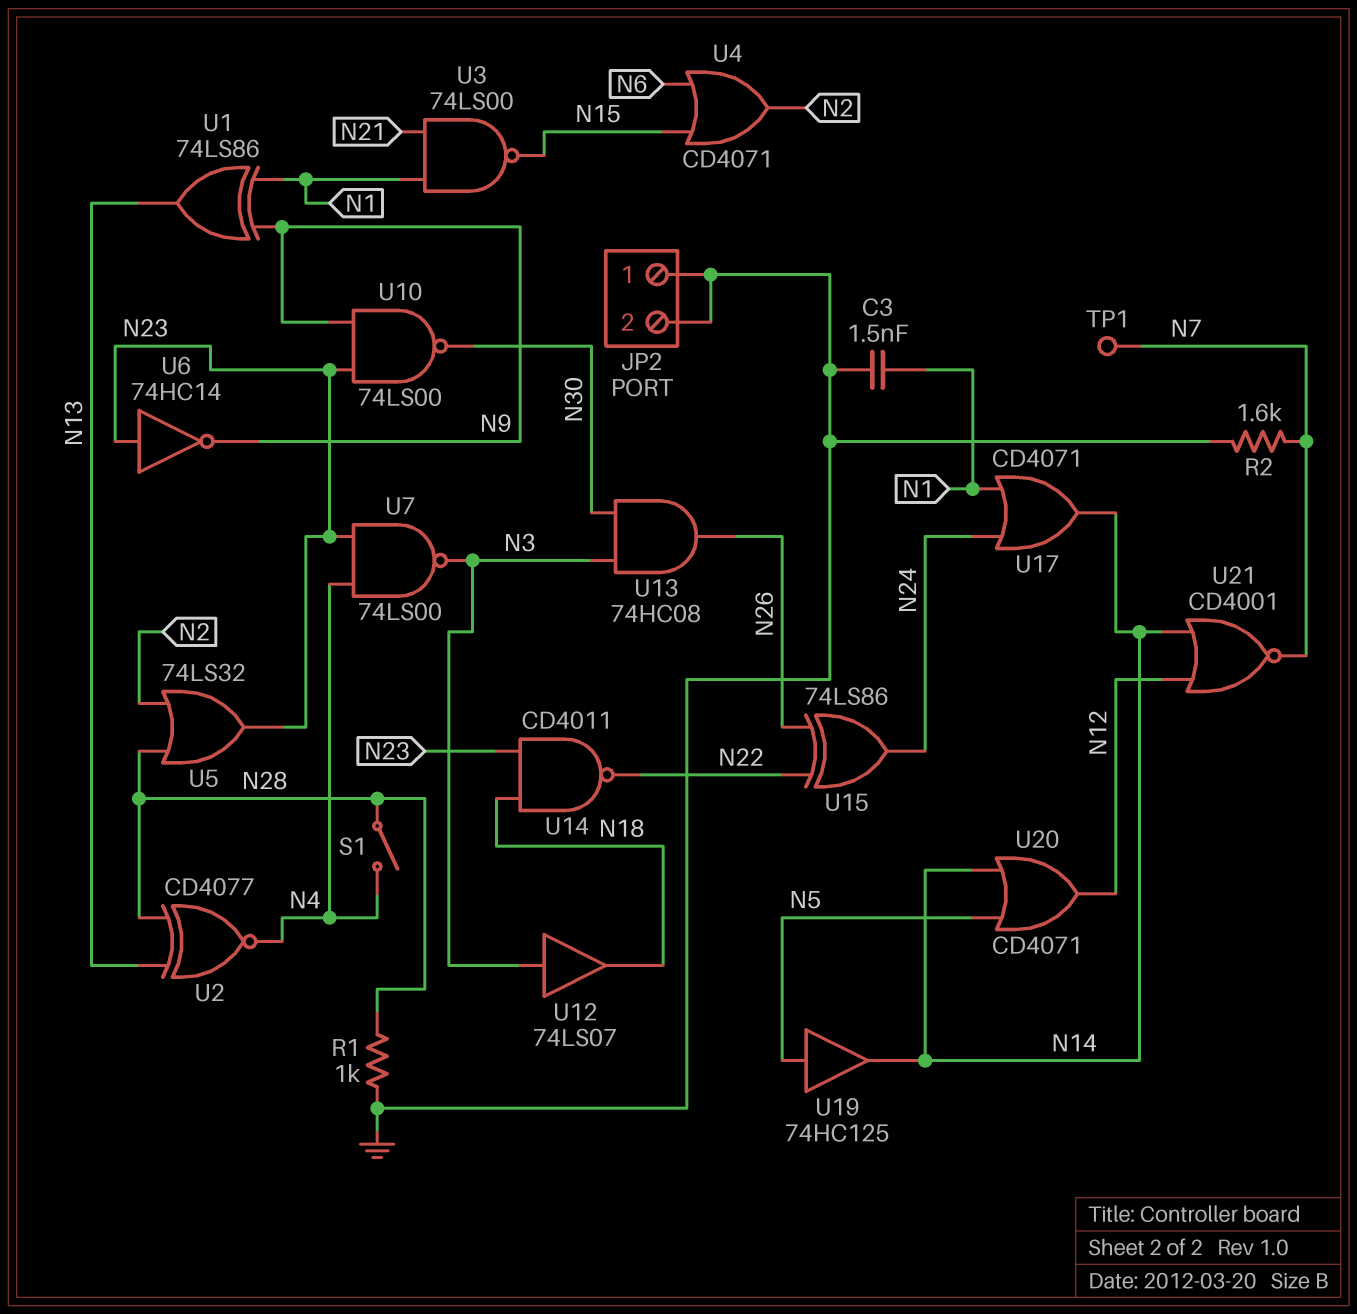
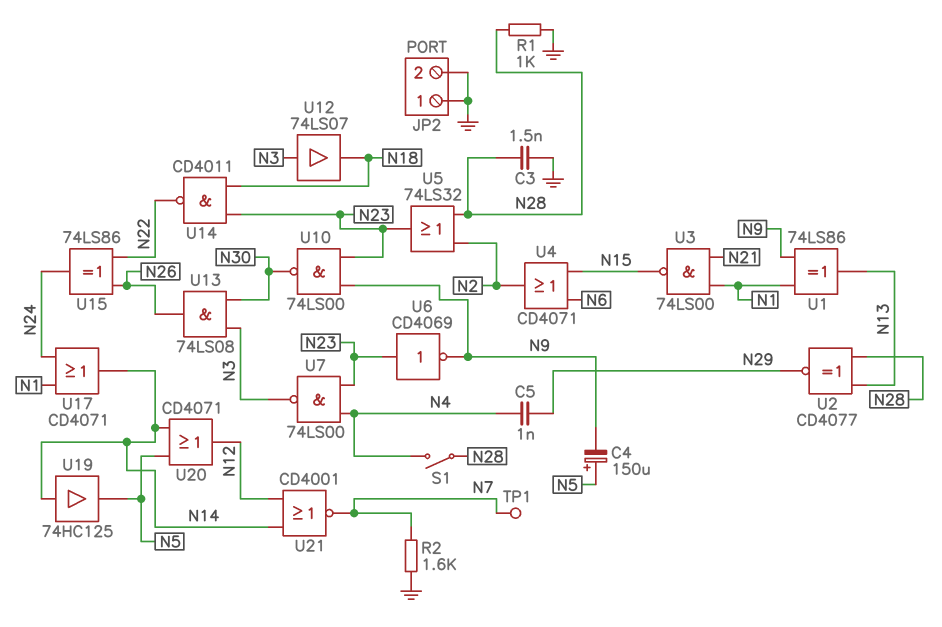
C3: 1.5nF (GND, N1) -> 1.5nF (GND, N28)
C4: none -> 150uF (plus N5, minus N9)
C5: none -> 1nF (N4, N29)
U2: XNOR CD4077 (in N13, in N28, out N4) -> XNOR CD4077 (in N13, in N28, out N29)
U6: NOT 74HC14 (in N23, out N9) -> NOT CD4069 (in N23, out N9)
U13: AND 74HC08 (in N3, in N30, out N26) -> AND 74LS08 (in N3, in N30, out N26)
U19: buffer 74HC125 (in N5, out N14) -> buffer 74HC125 (in N14, out N5)

